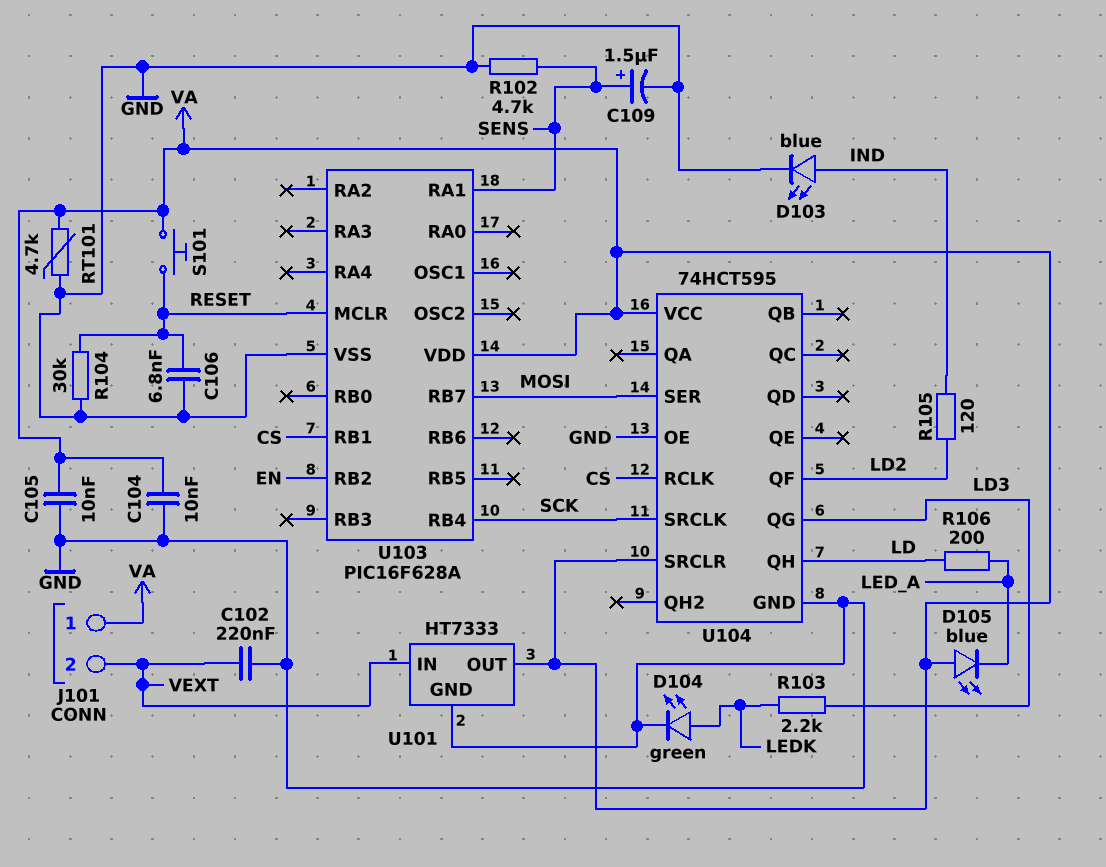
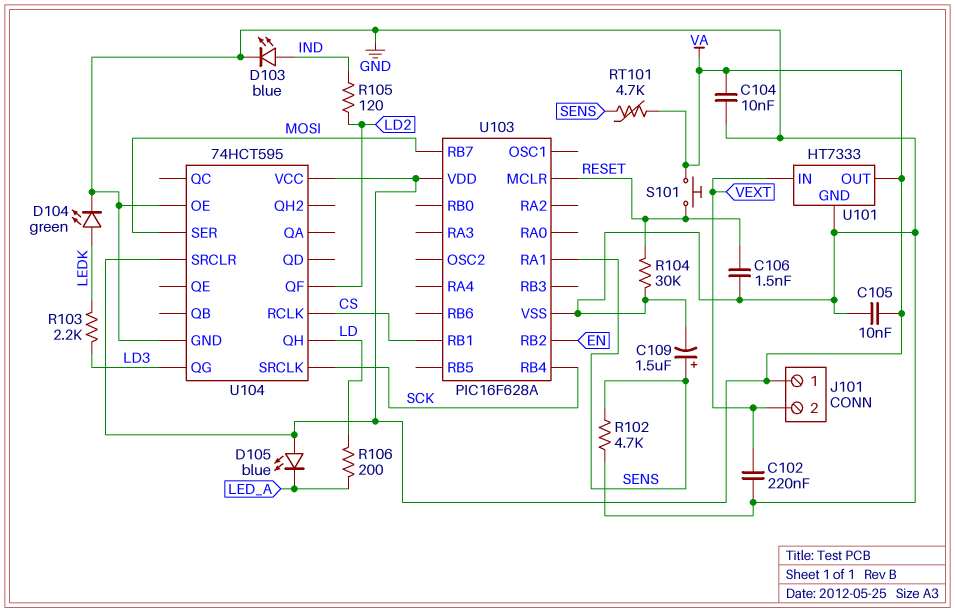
C106: 6.8nF (GND, RESET) -> 1.5nF (GND, RESET)
RT101: 4.7k (GND, VA) -> 4.7k (SENS, VA)

